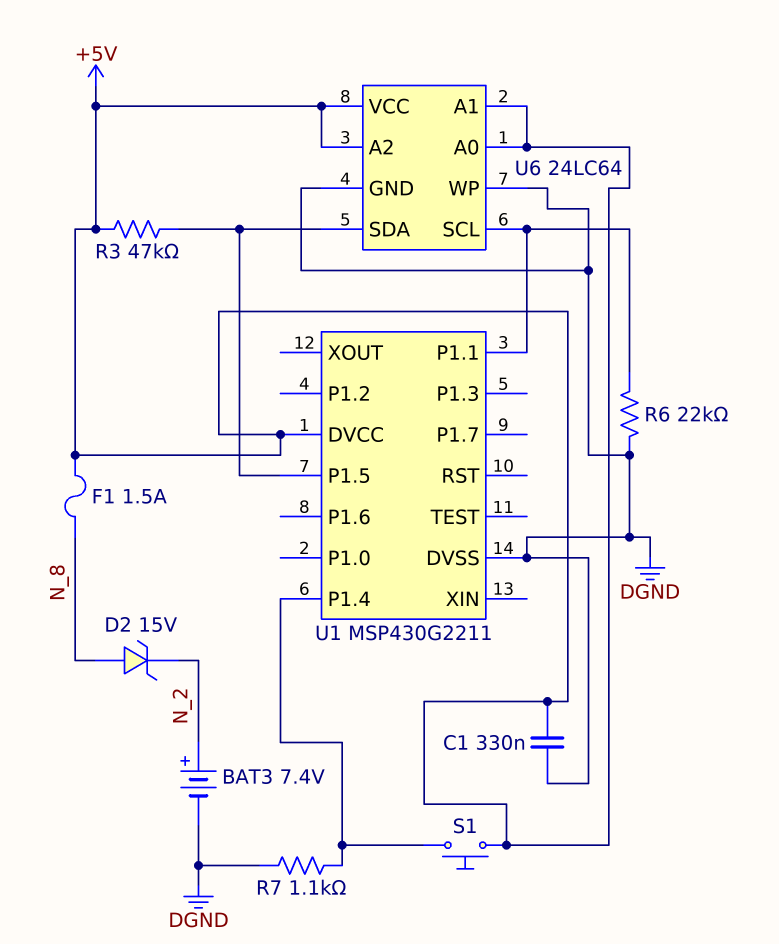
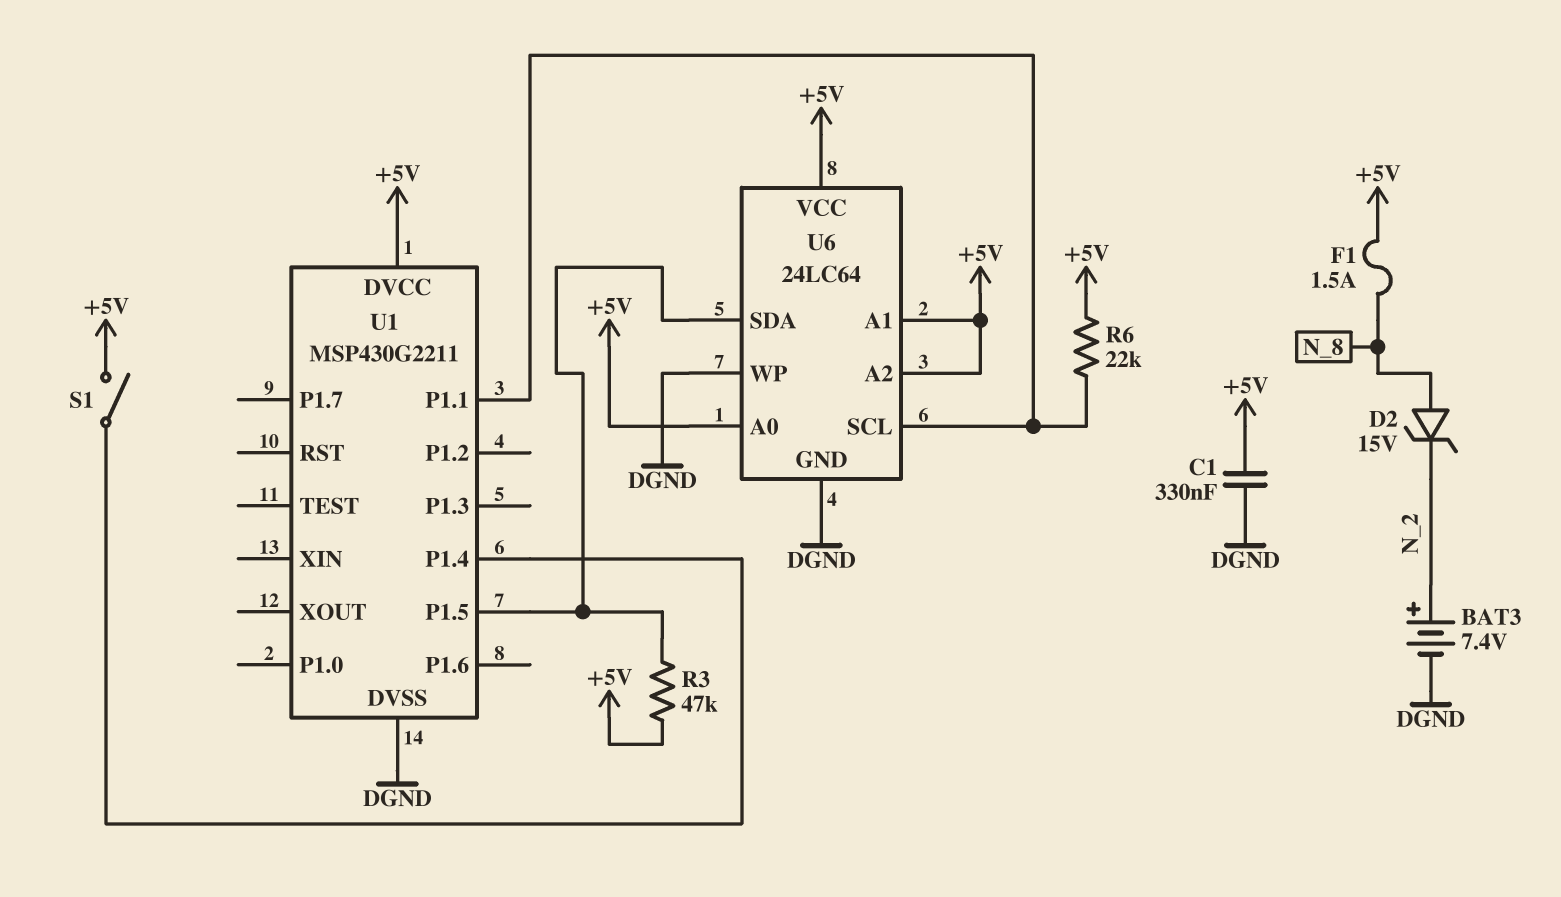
R6: 22k (DGND, U1/P1.1) -> 22k (+5V, U1/P1.1)
R7: 1.1k (DGND, U1/P1.4) -> none
S1: button (+5V, U1/P1.4) -> switch (+5V, U1/P1.4)

